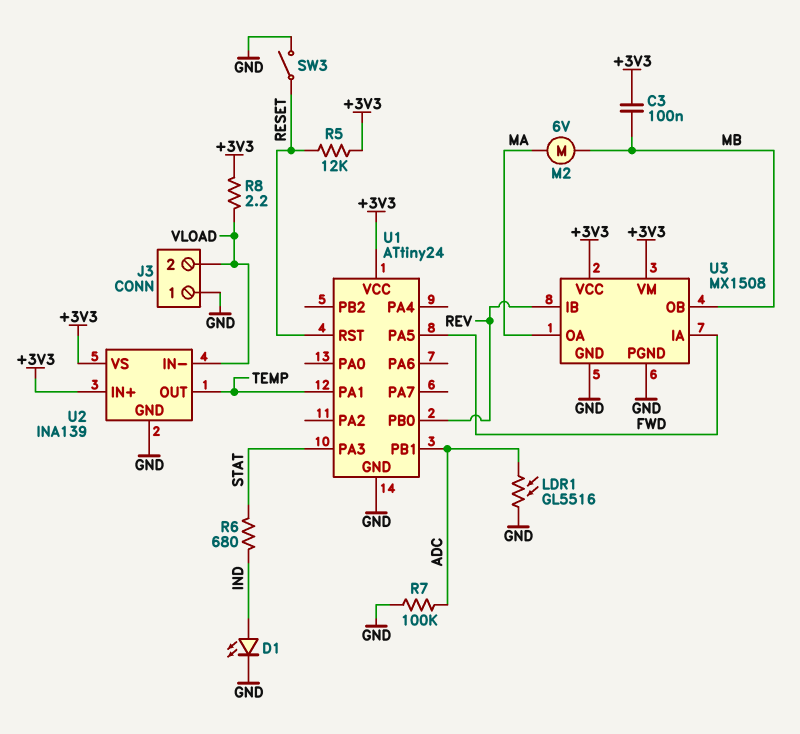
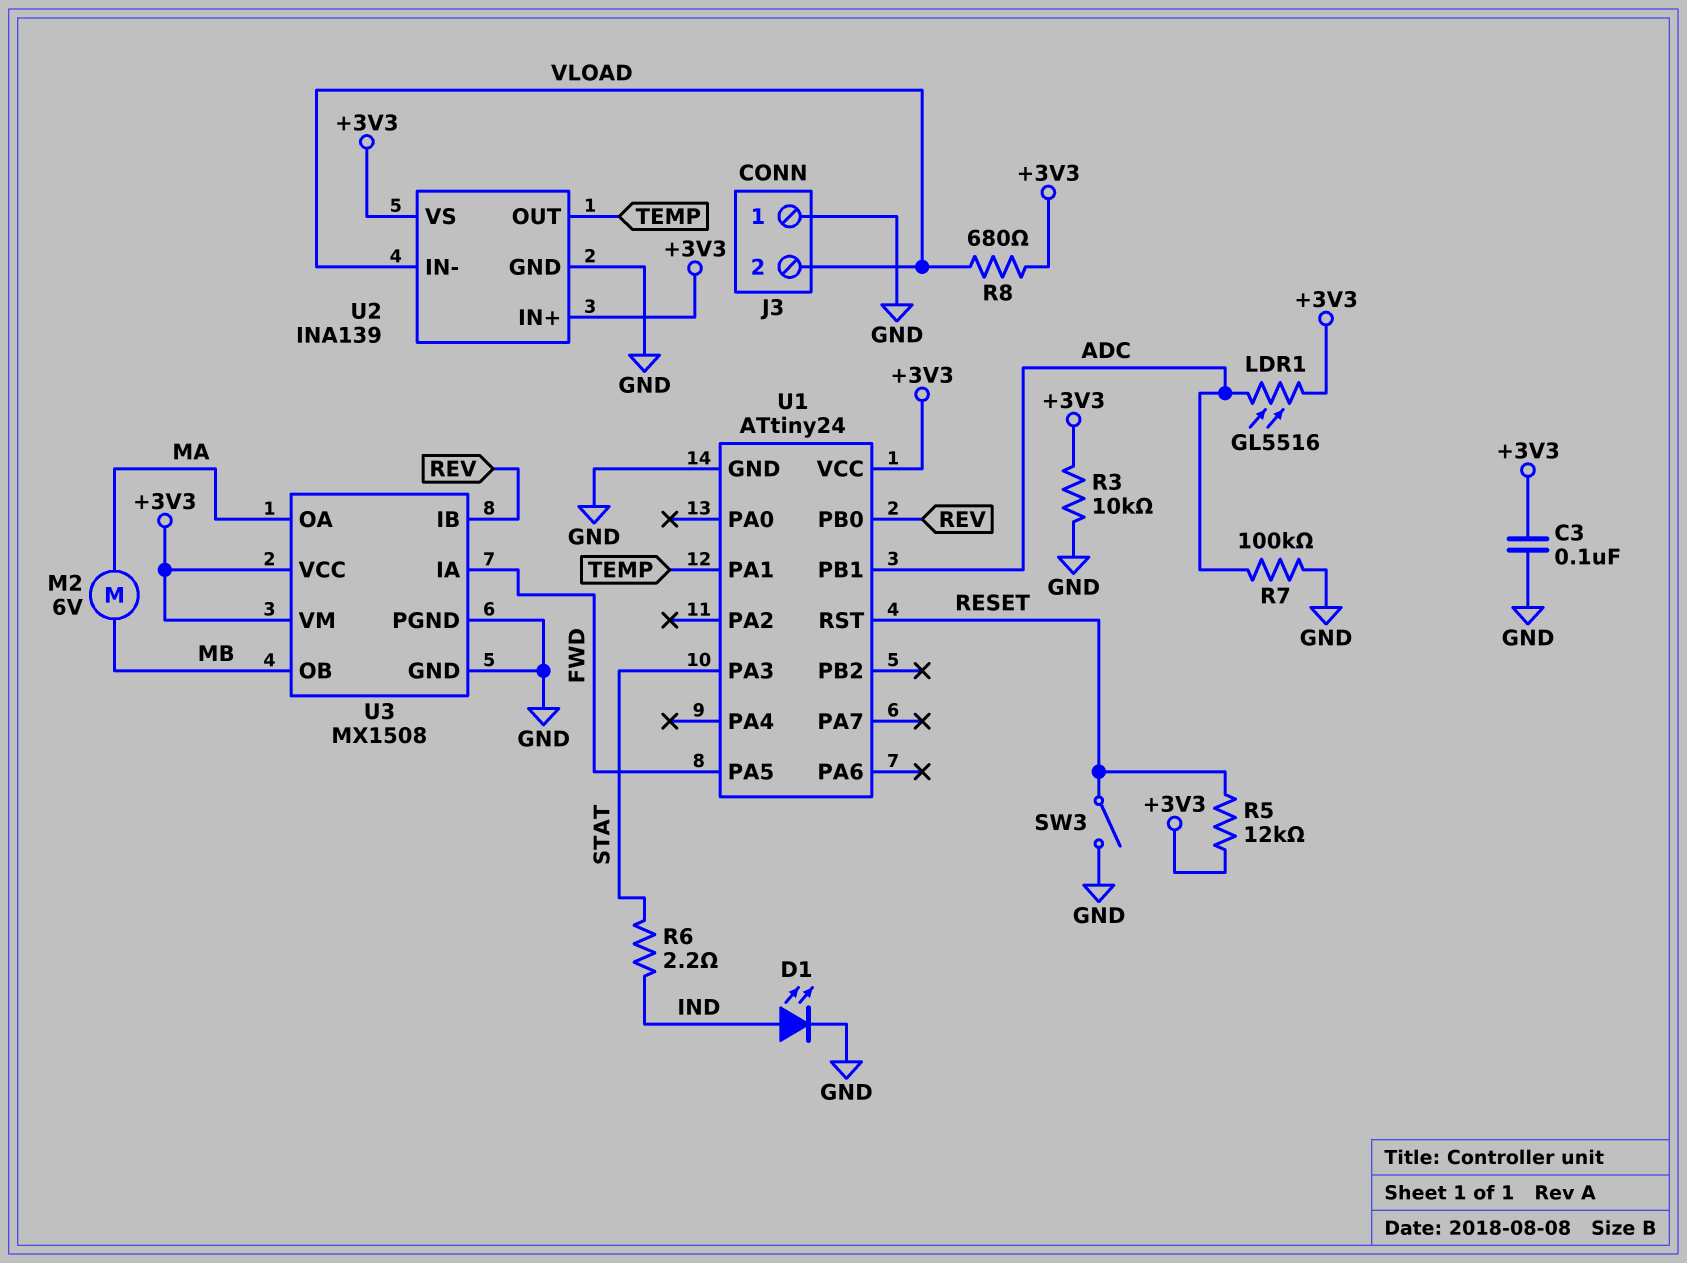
C3: 100nF (+3V3, MB) -> 100nF (+3V3, GND)
LDR1: GL5516 (ADC, GND) -> GL5516 (+3V3, ADC)
R3: none -> 10k (+3V3, GND)
R6: 680 (IND, STAT) -> 2.2 (IND, STAT)
R8: 2.2 (+3V3, VLOAD) -> 680 (+3V3, VLOAD)

